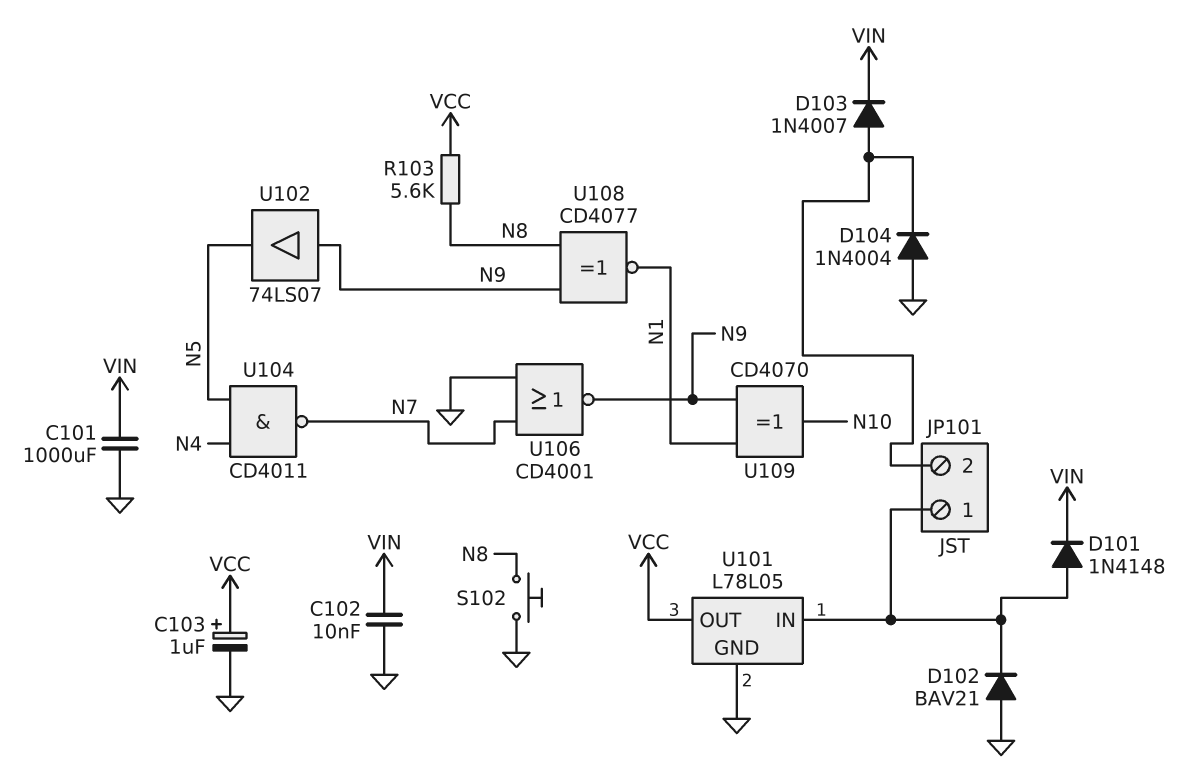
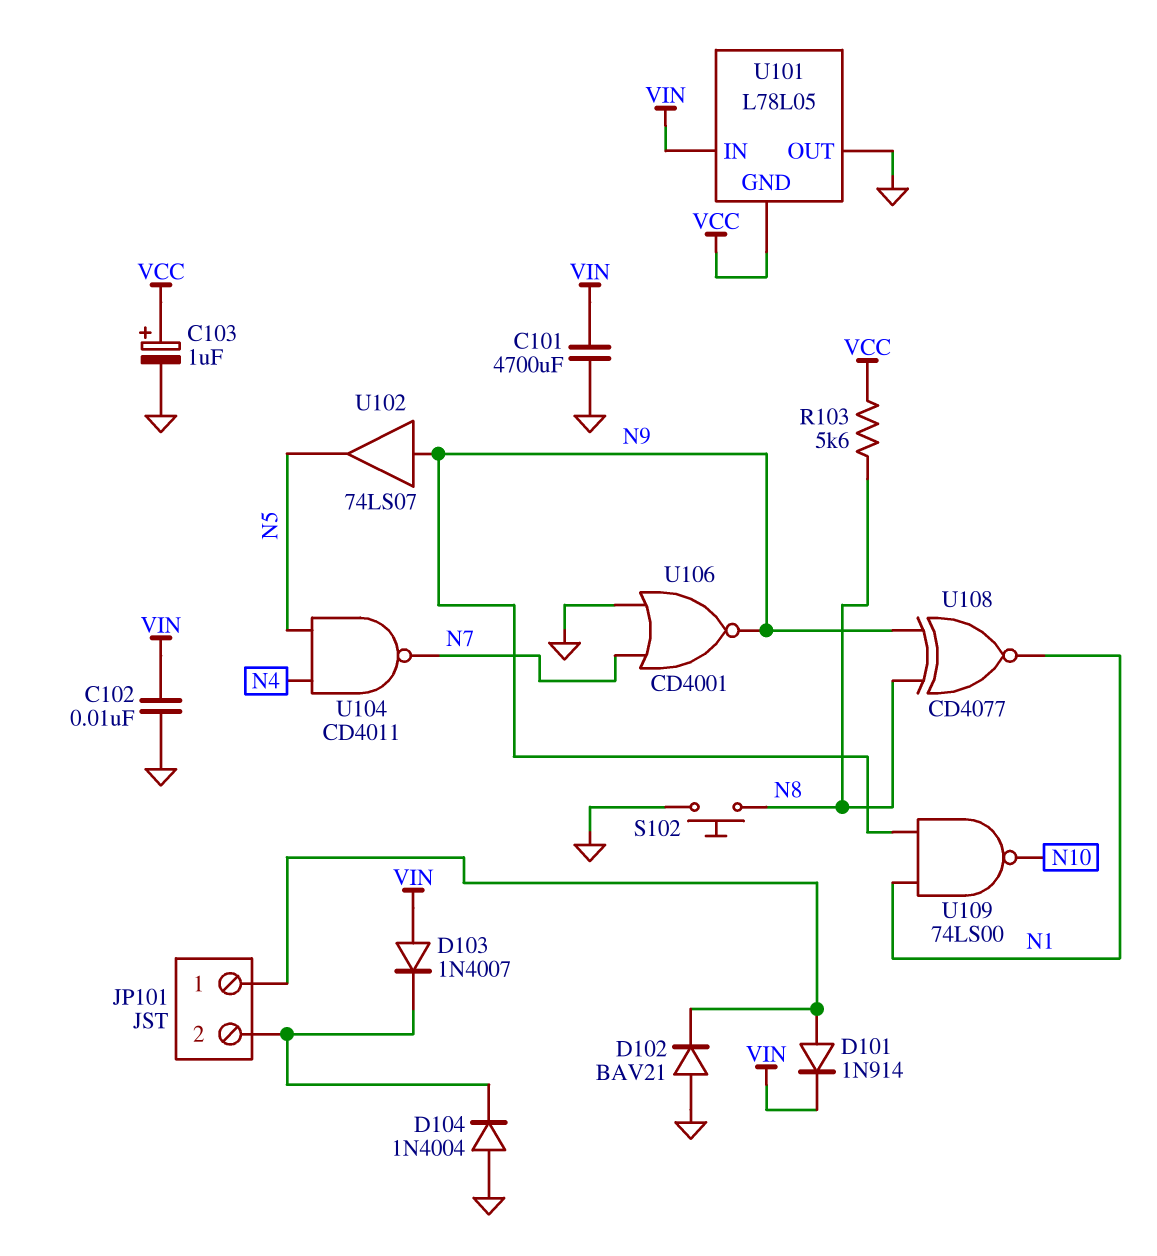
C101: 1000uF (GND, VIN) -> 4700uF (GND, VIN)
D101: diode 1N4148 (A JP101/1, K VIN) -> diode 1N914 (A JP101/1, K VIN)
D103: diode 1N4007 (A JP101/2, K VIN) -> diode 1N4007 (A VIN, K JP101/2)
U101 pin GND: GND -> VCC
U101 pin IN: JP101/1 -> VIN
U101 pin OUT: VCC -> GND
U109: XOR CD4070 (in N1, in N9, out N10) -> NAND 74LS00 (in N1, in N9, out N10)

